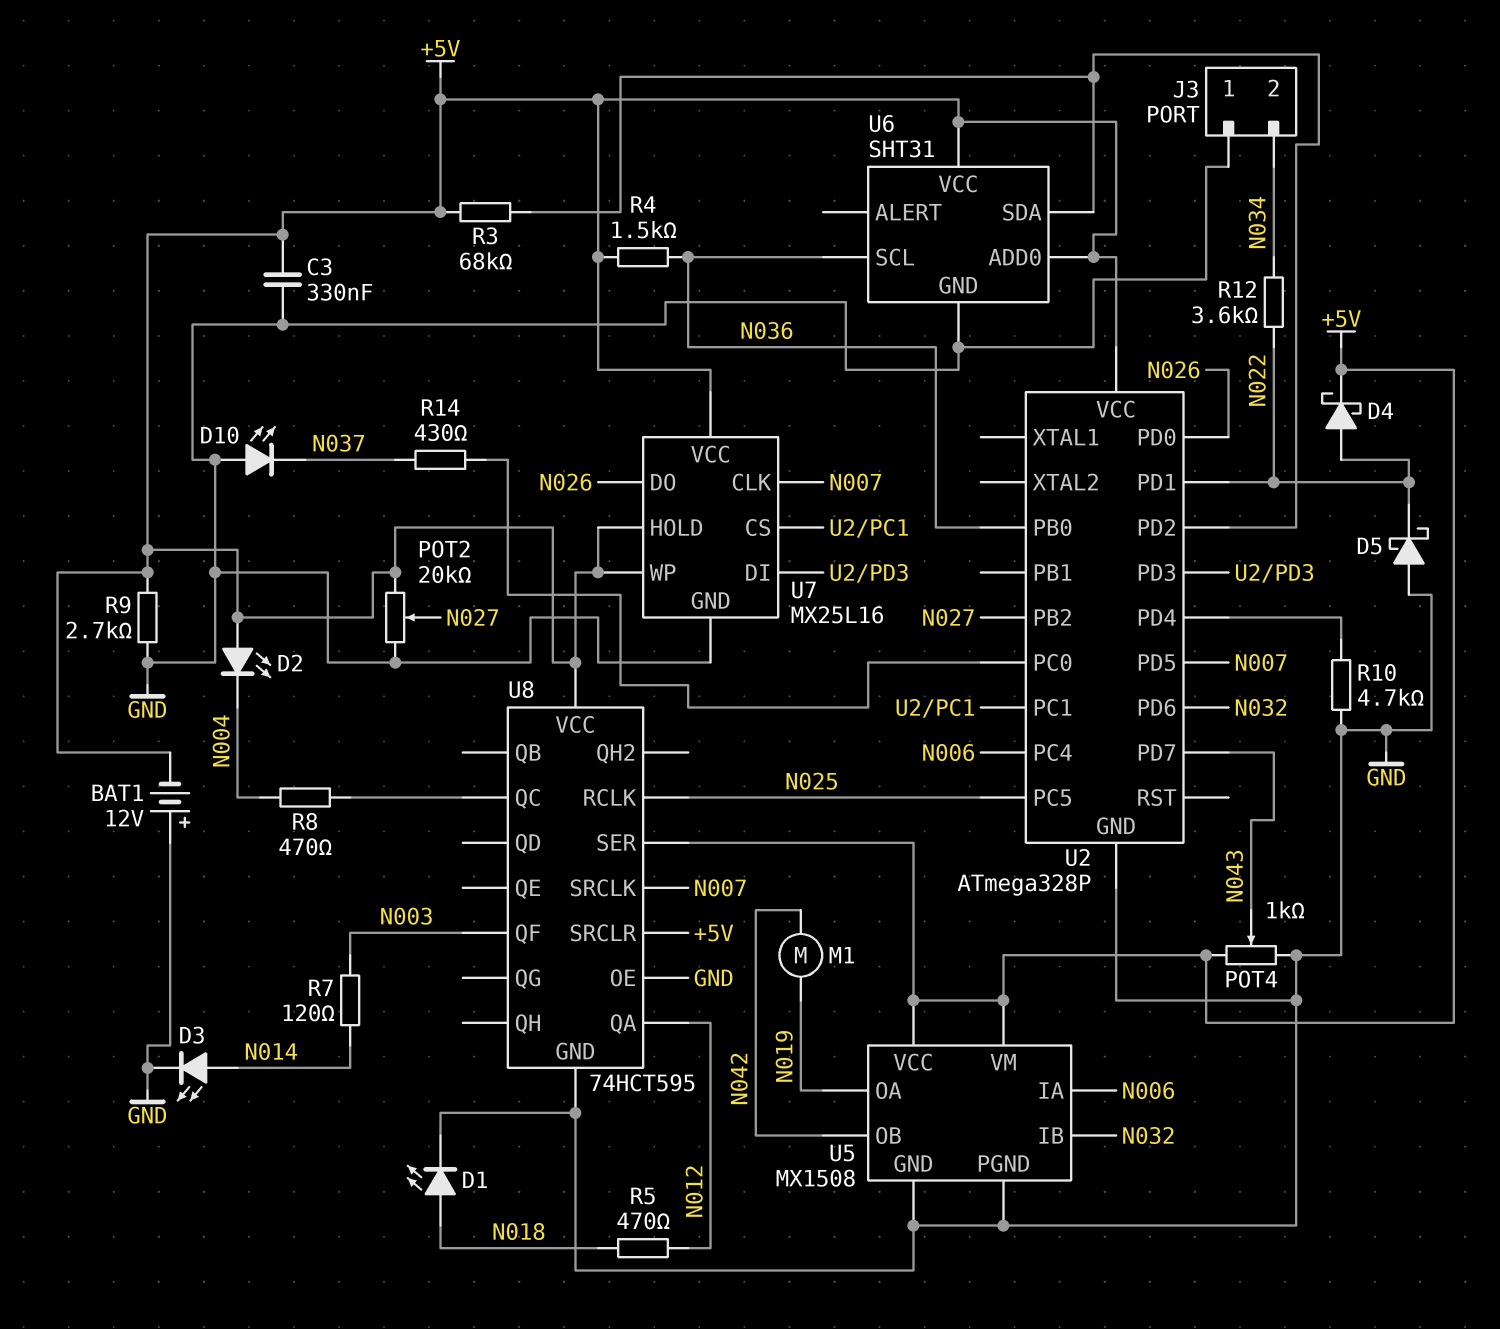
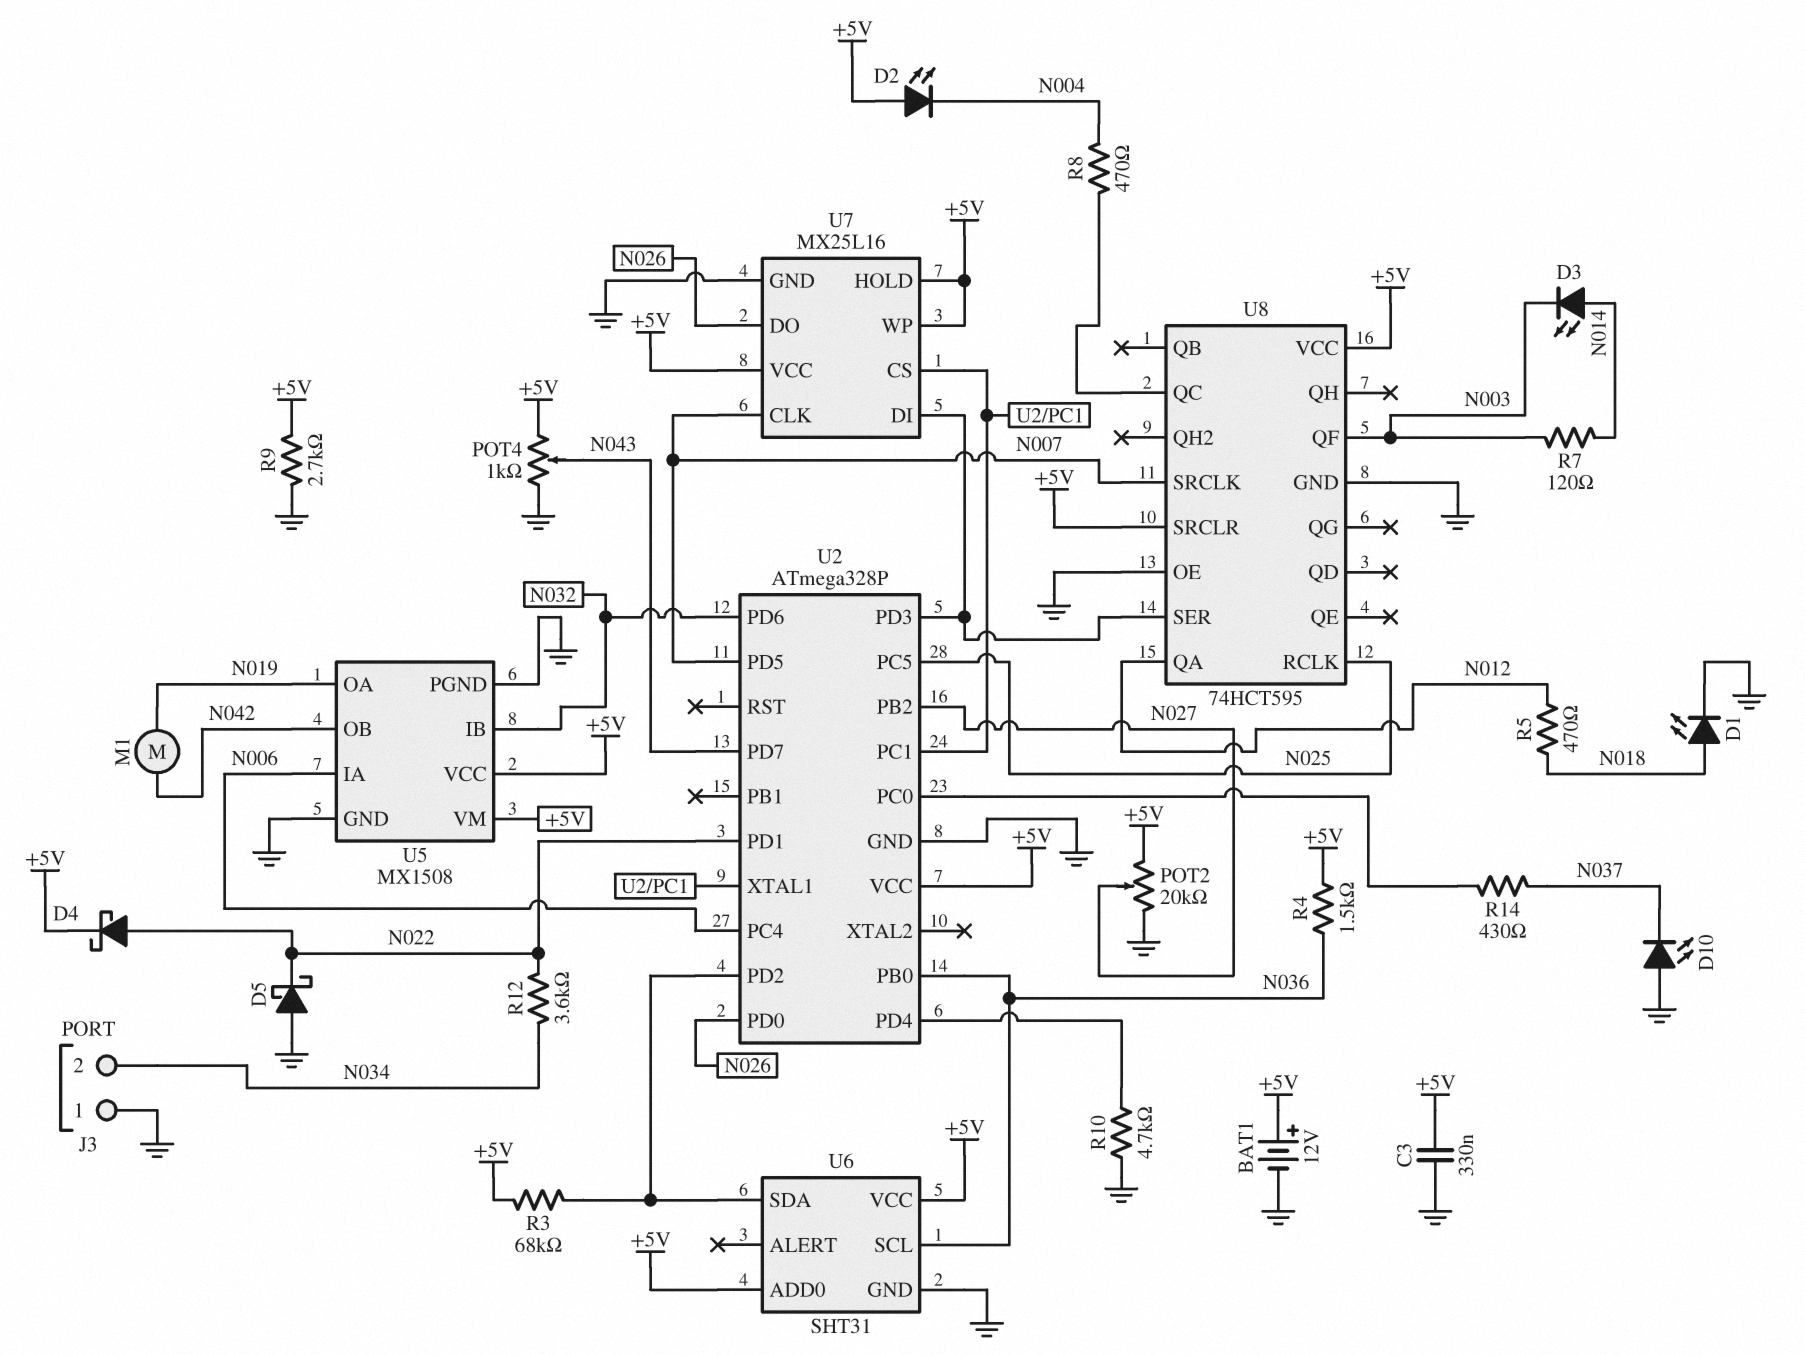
BAT1: 12V (plus GND, minus +5V) -> 12V (plus +5V, minus GND)
D3: LED (A N014, K GND) -> LED (A N014, K N003)
U2 pin XTAL1: none -> U2/PC1
U8 pin SER: +5V -> U2/PD3

